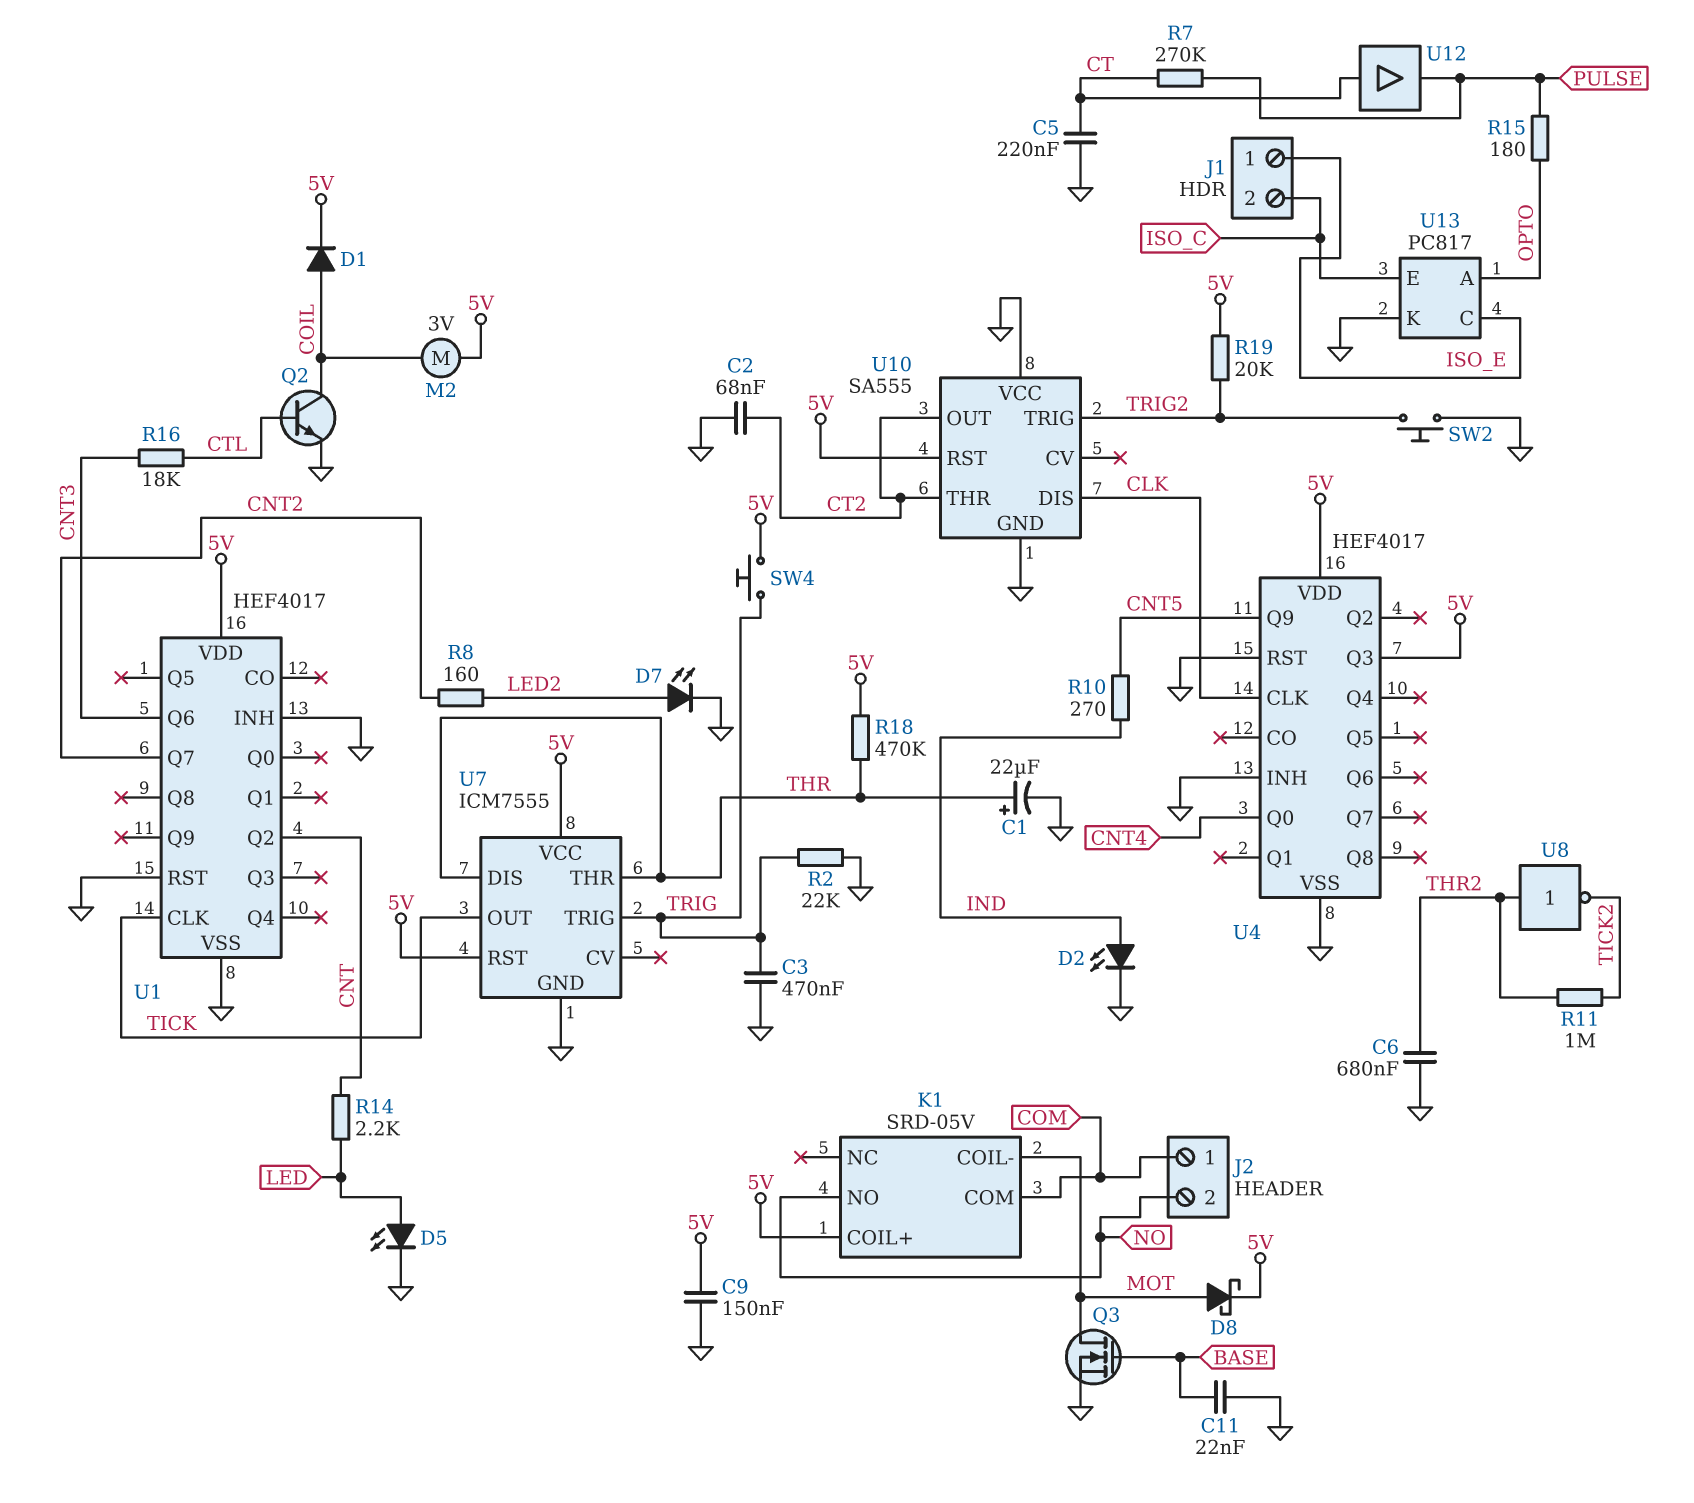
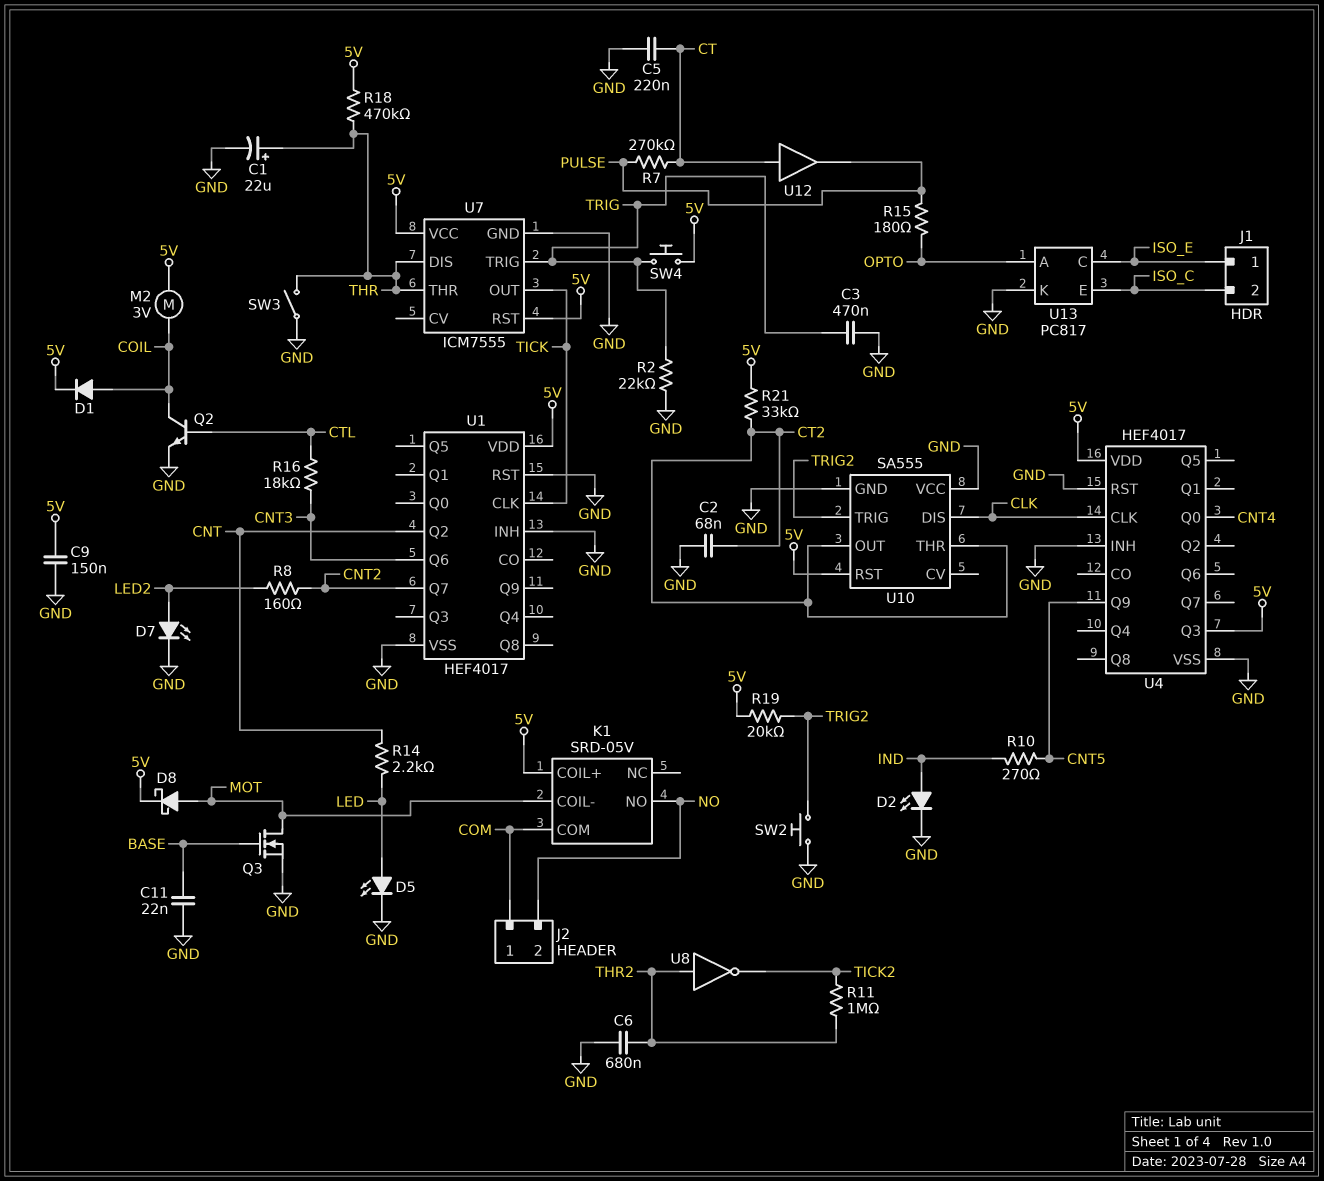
R21: none -> 33k (5V, CT2)
SW3: none -> switch (GND, THR)

